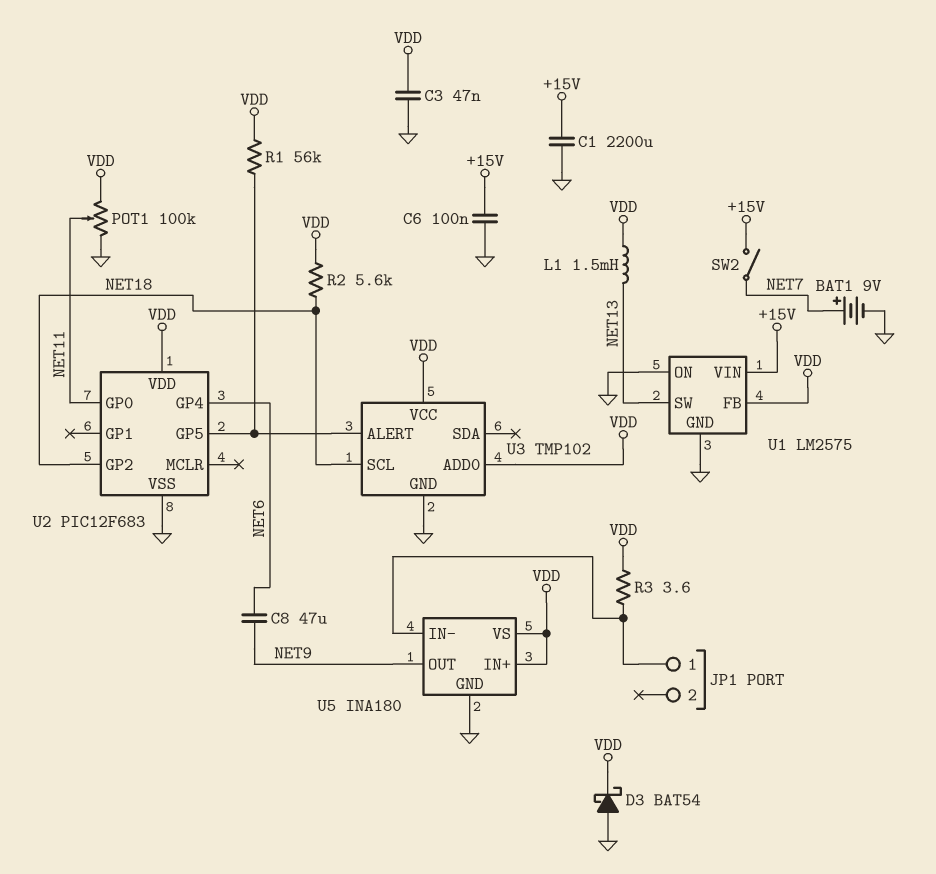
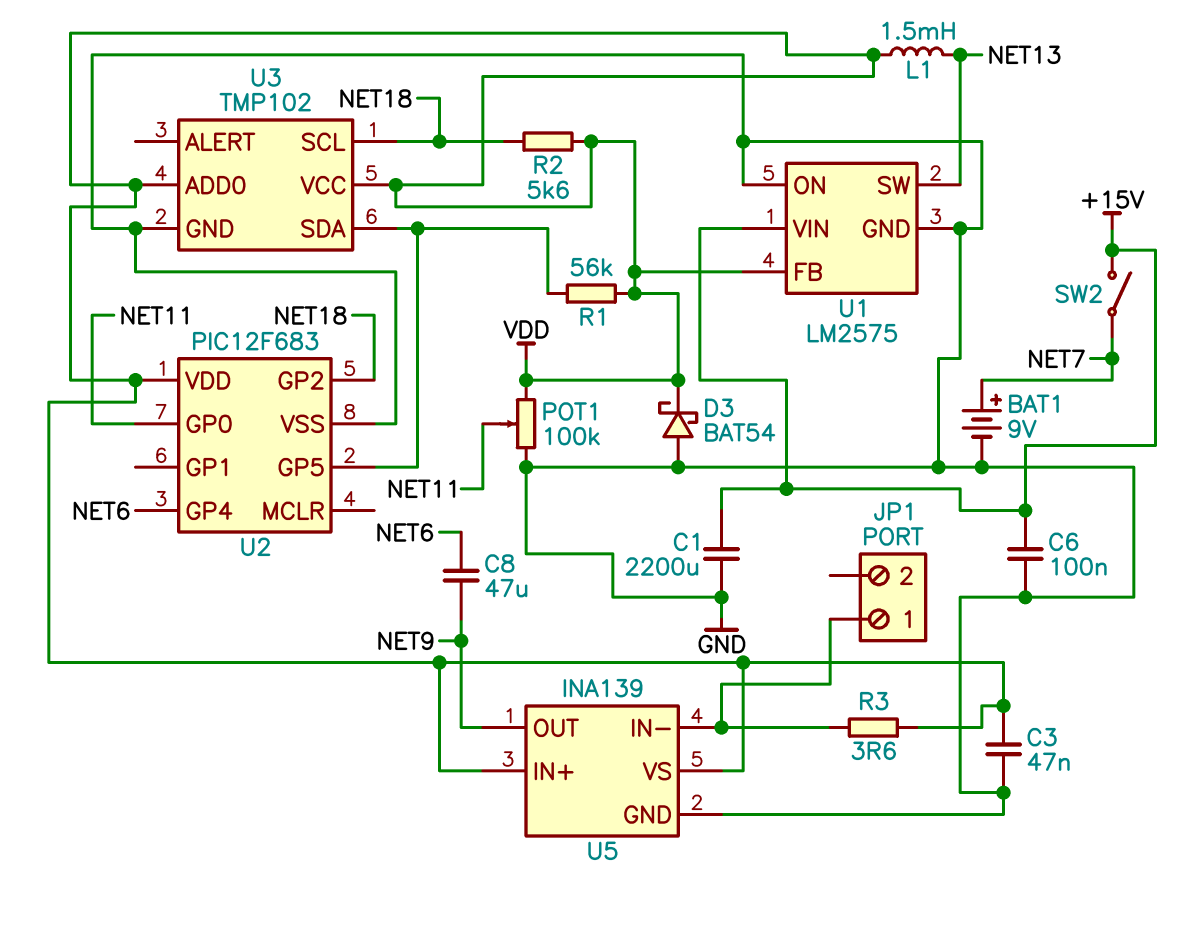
U3 pin ALERT: U2/GP5 -> none
U3 pin SDA: none -> U2/GP5
U5: INA180 -> INA139

